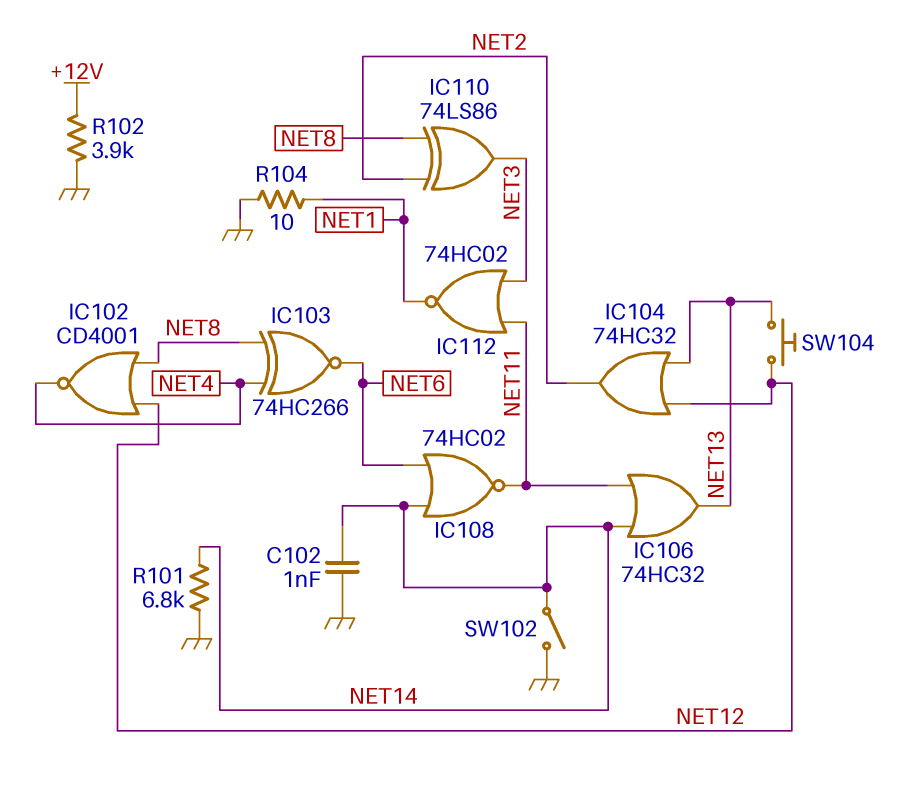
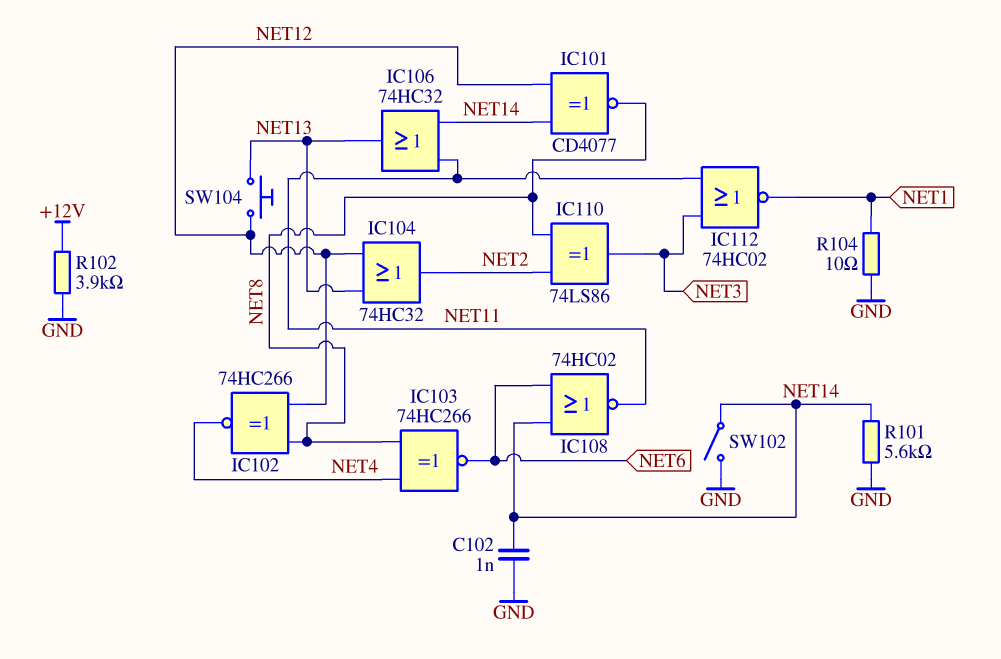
IC101: none -> XNOR CD4077 (in NET12, in NET14, out NET8)
IC102: NOR CD4001 (in NET8, in NET12, out NET4) -> XNOR 74HC266 (in NET8, in NET12, out NET4)
R101: 6.8k (GND, NET14) -> 5.6k (GND, NET14)

